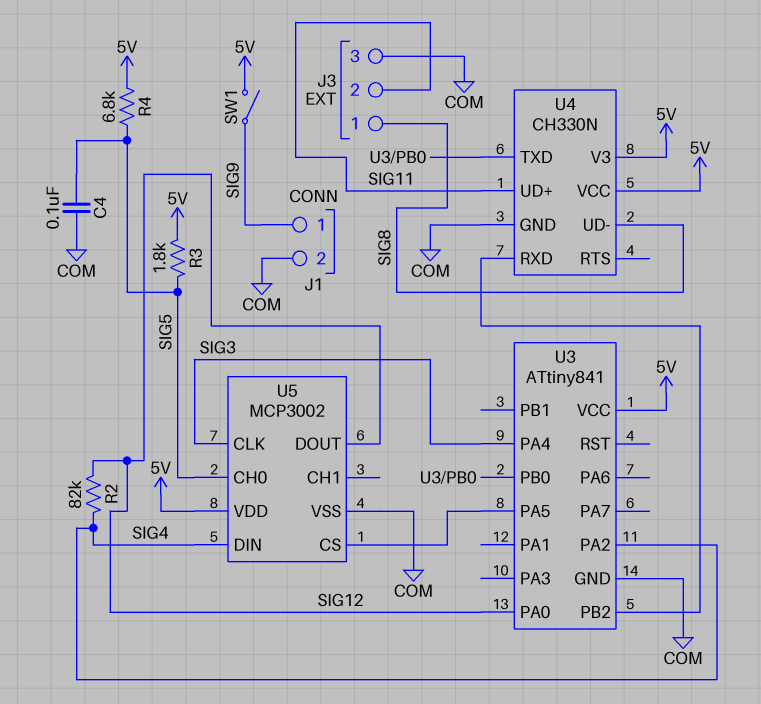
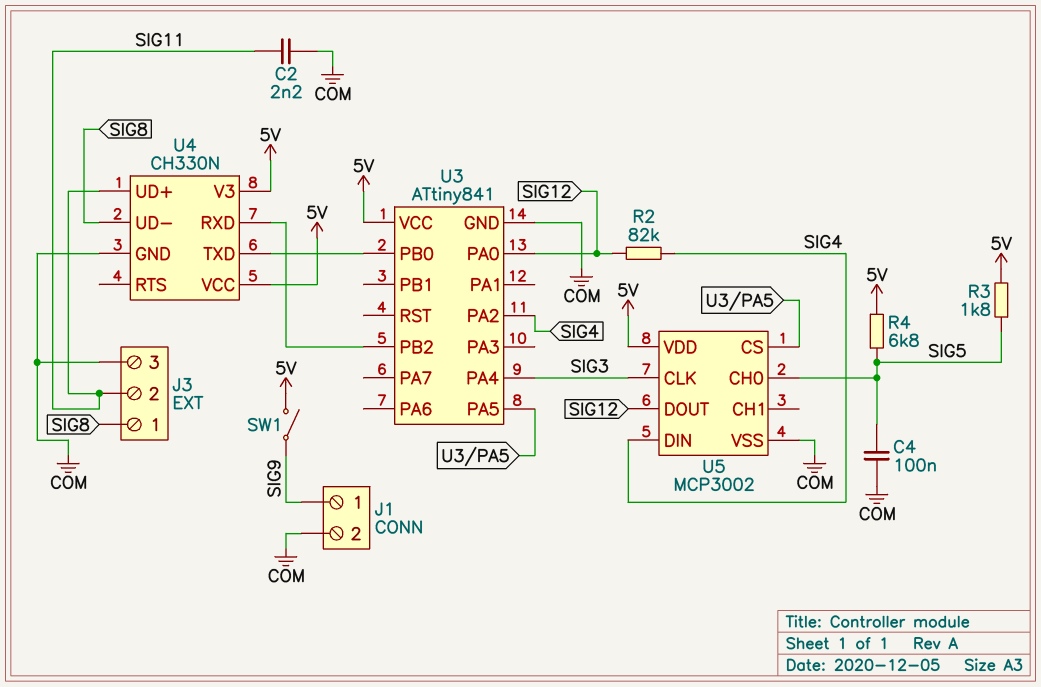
C2: none -> 2.2nF (COM, SIG11)

